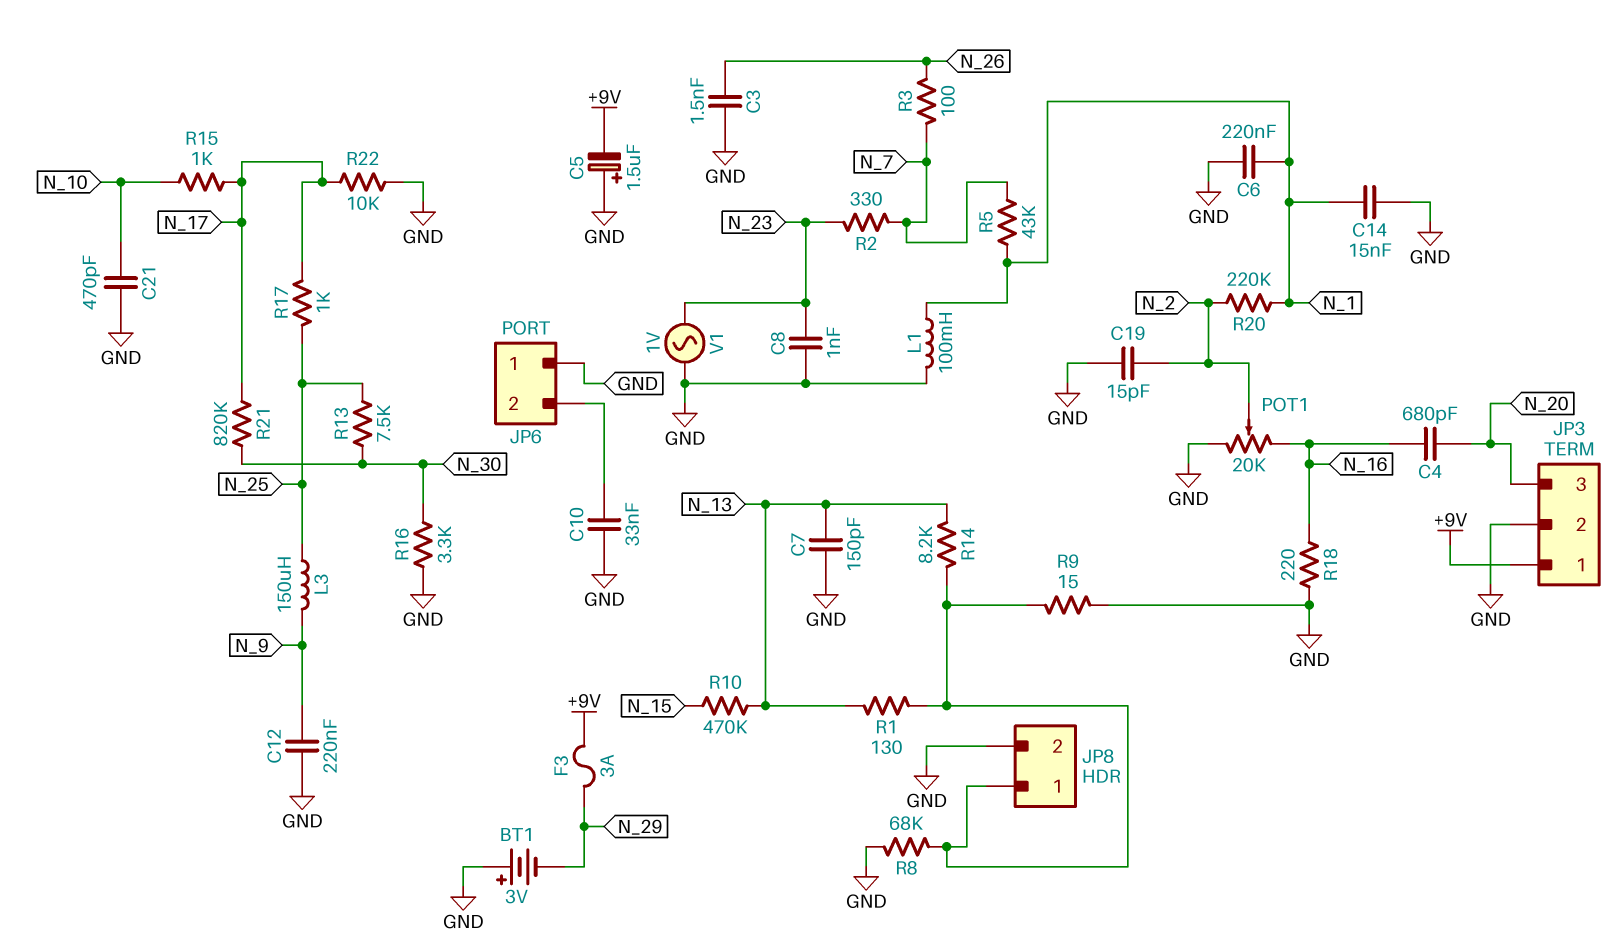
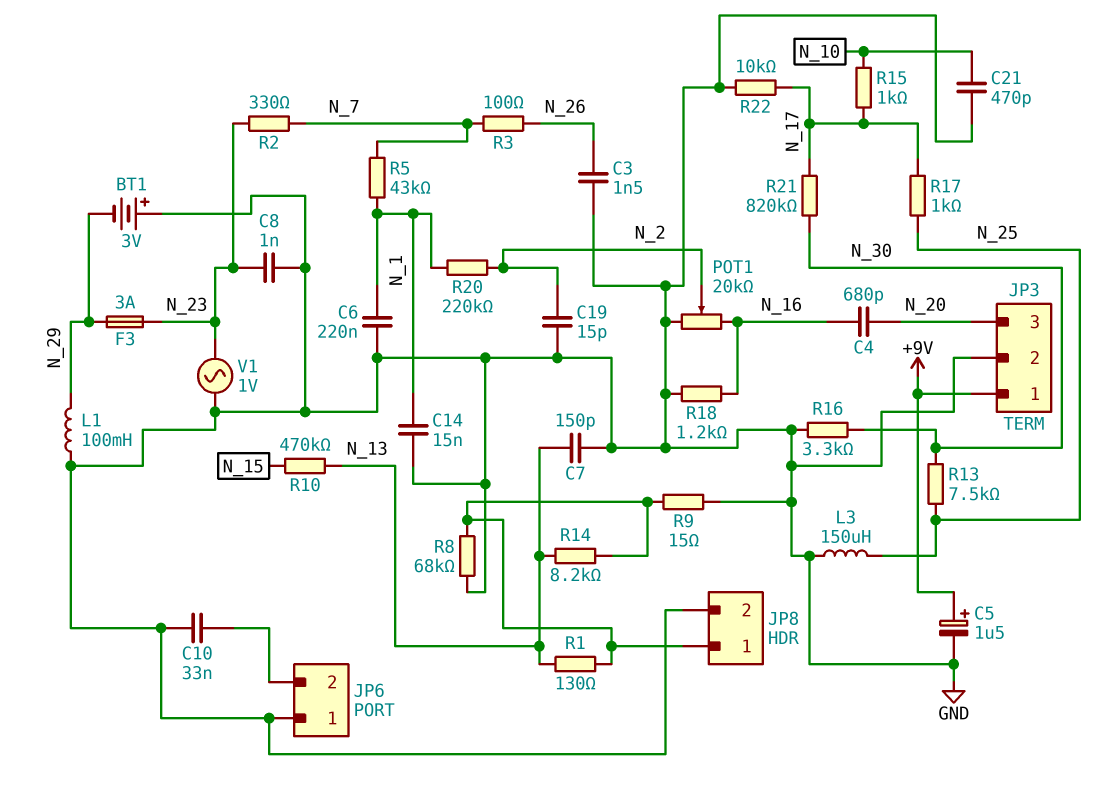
C5: 1.5uF (plus GND, minus +9V) -> 1.5uF (plus +9V, minus GND)
C12: 220nF (GND, N_9) -> none
F3: 3A (+9V, N_29) -> 3A (N_23, N_29)
L1: 100mH (GND, N_1) -> 100mH (GND, N_29)
L3: 150uH (N_9, N_25) -> 150uH (GND, N_25)
R18: 220 (GND, N_16) -> 1.2k (GND, N_16)

